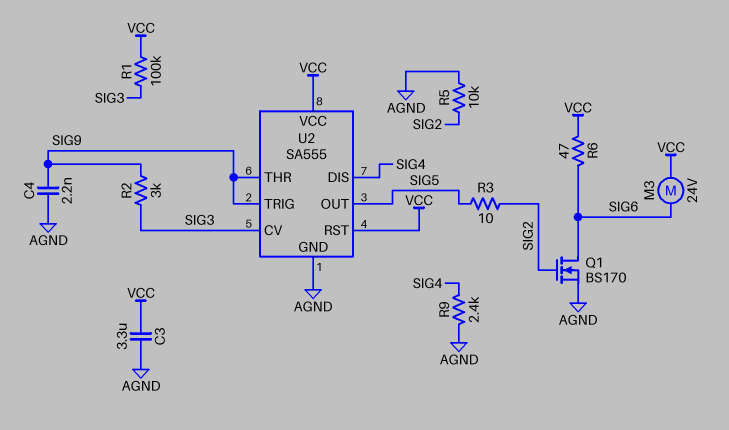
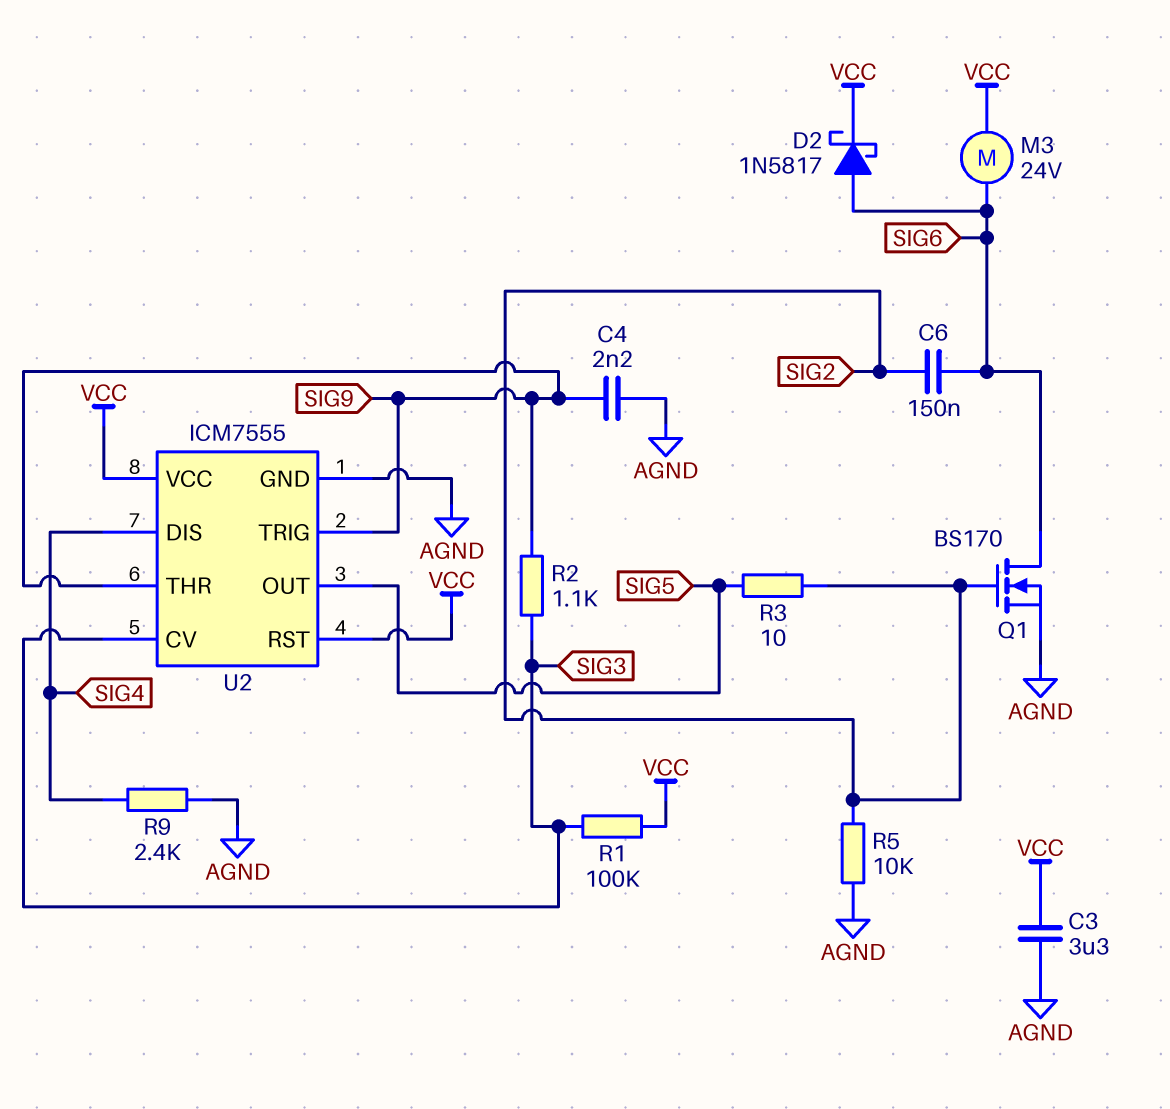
C6: none -> 150nF (SIG2, SIG6)
D2: none -> schottky 1N5817 (A SIG6, K VCC)
R2: 3k (SIG3, SIG9) -> 1.1k (SIG3, SIG9)
R6: 47 (SIG6, VCC) -> none
U2: SA555 -> ICM7555

